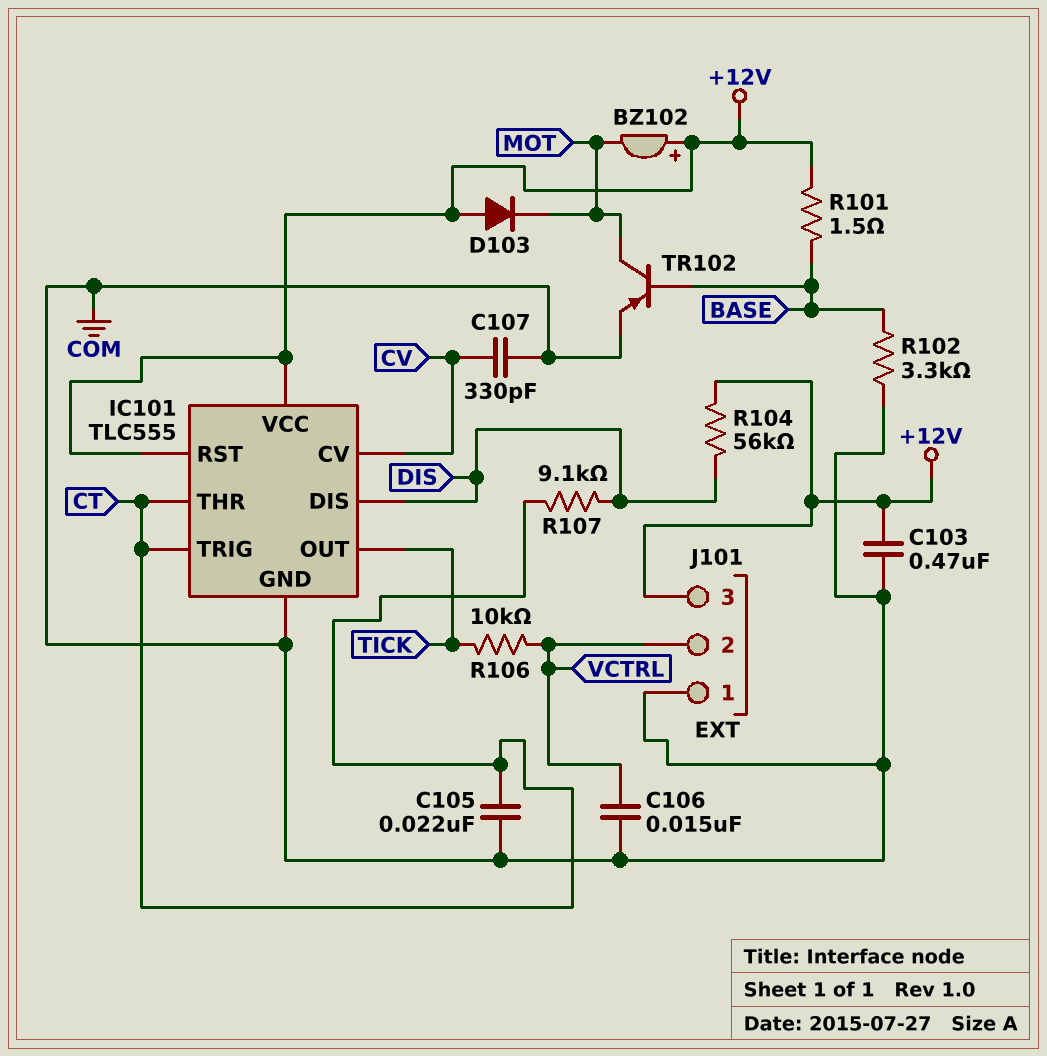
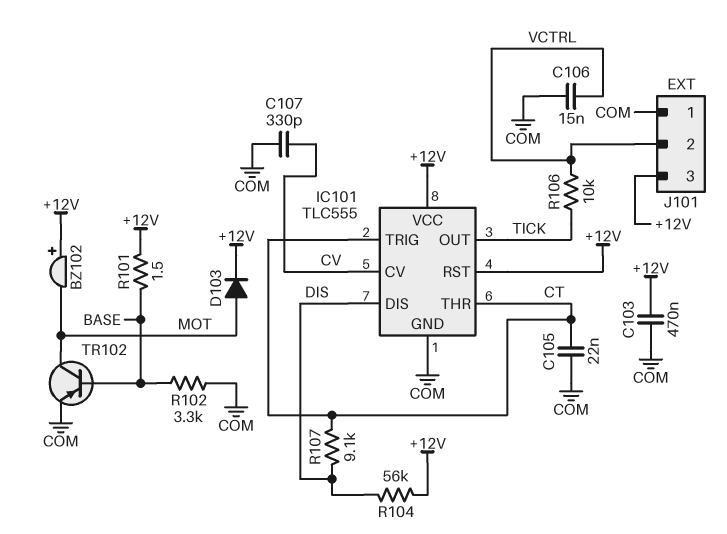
D103: diode (A +12V, K MOT) -> diode (A MOT, K +12V)

